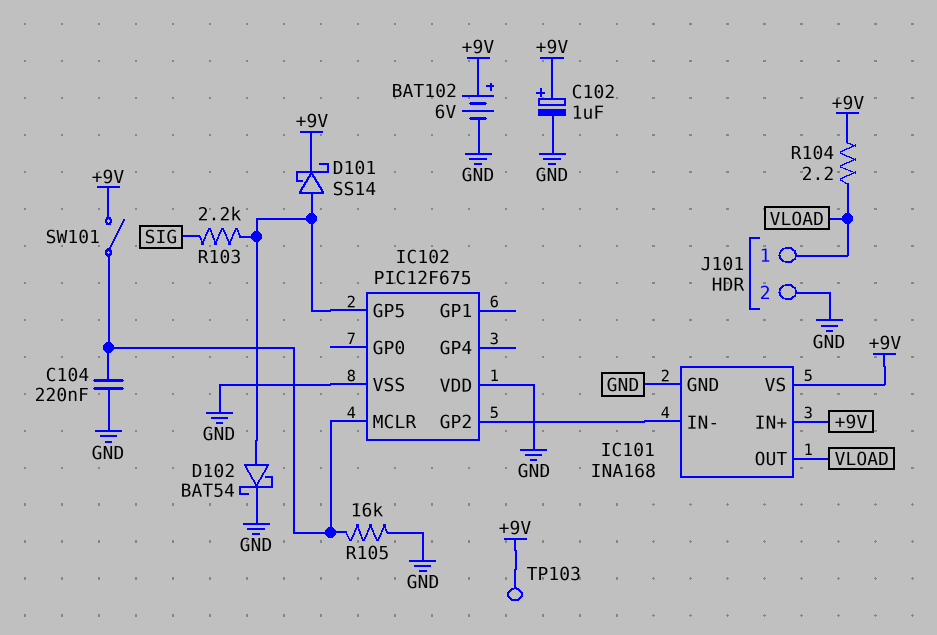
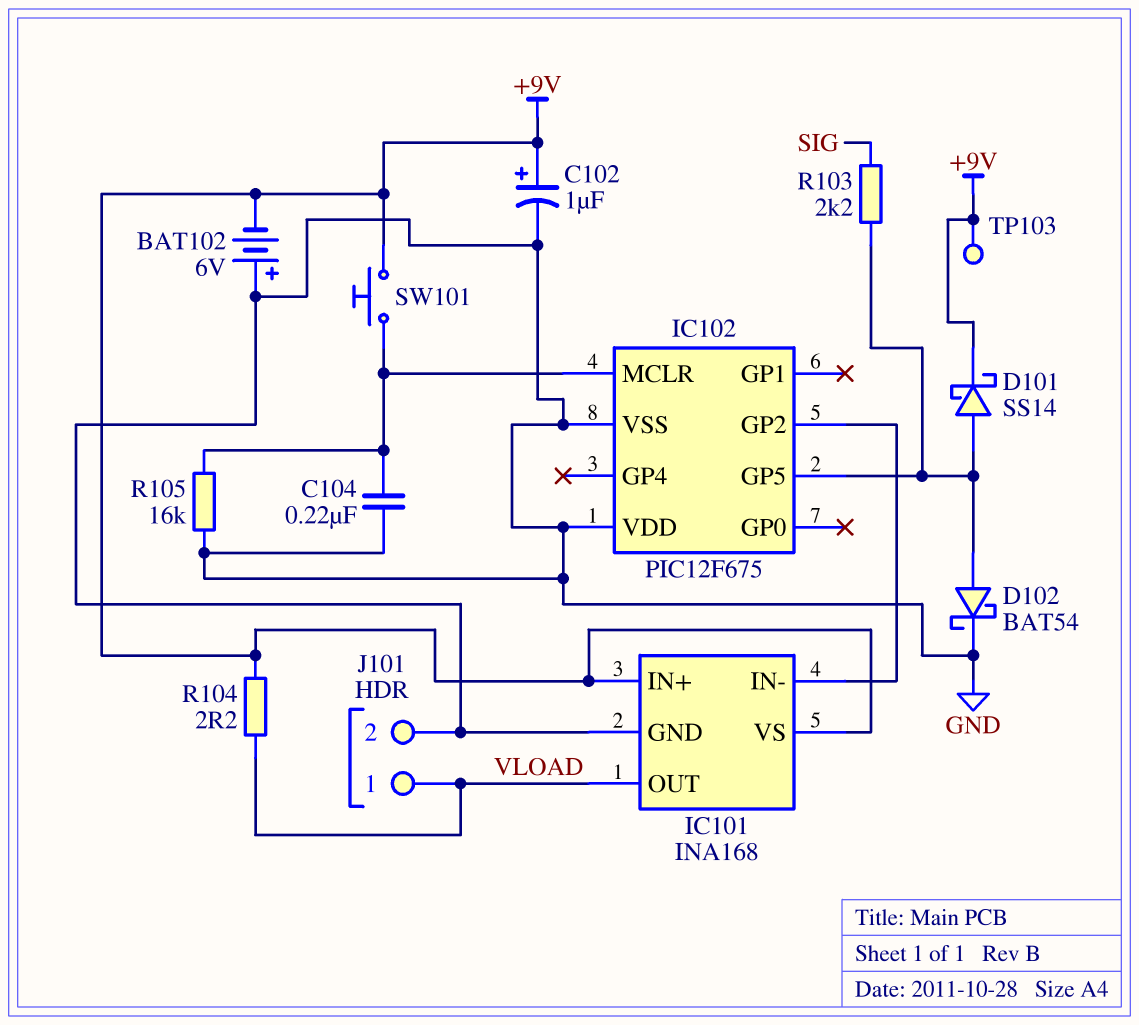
BAT102: 6V (plus +9V, minus GND) -> 6V (plus GND, minus +9V)
SW101: switch (+9V, IC102/MCLR) -> button (+9V, IC102/MCLR)

